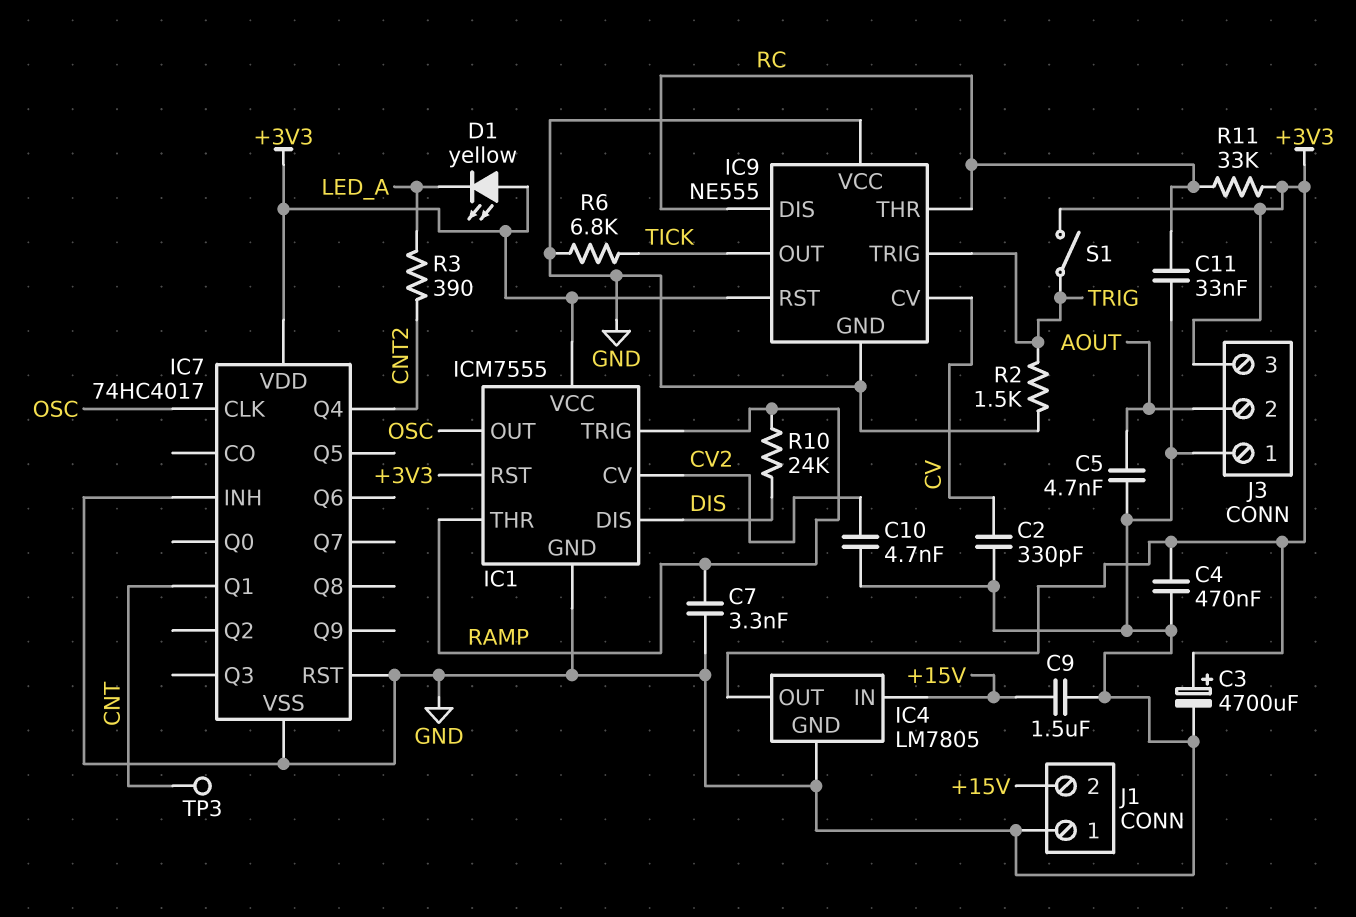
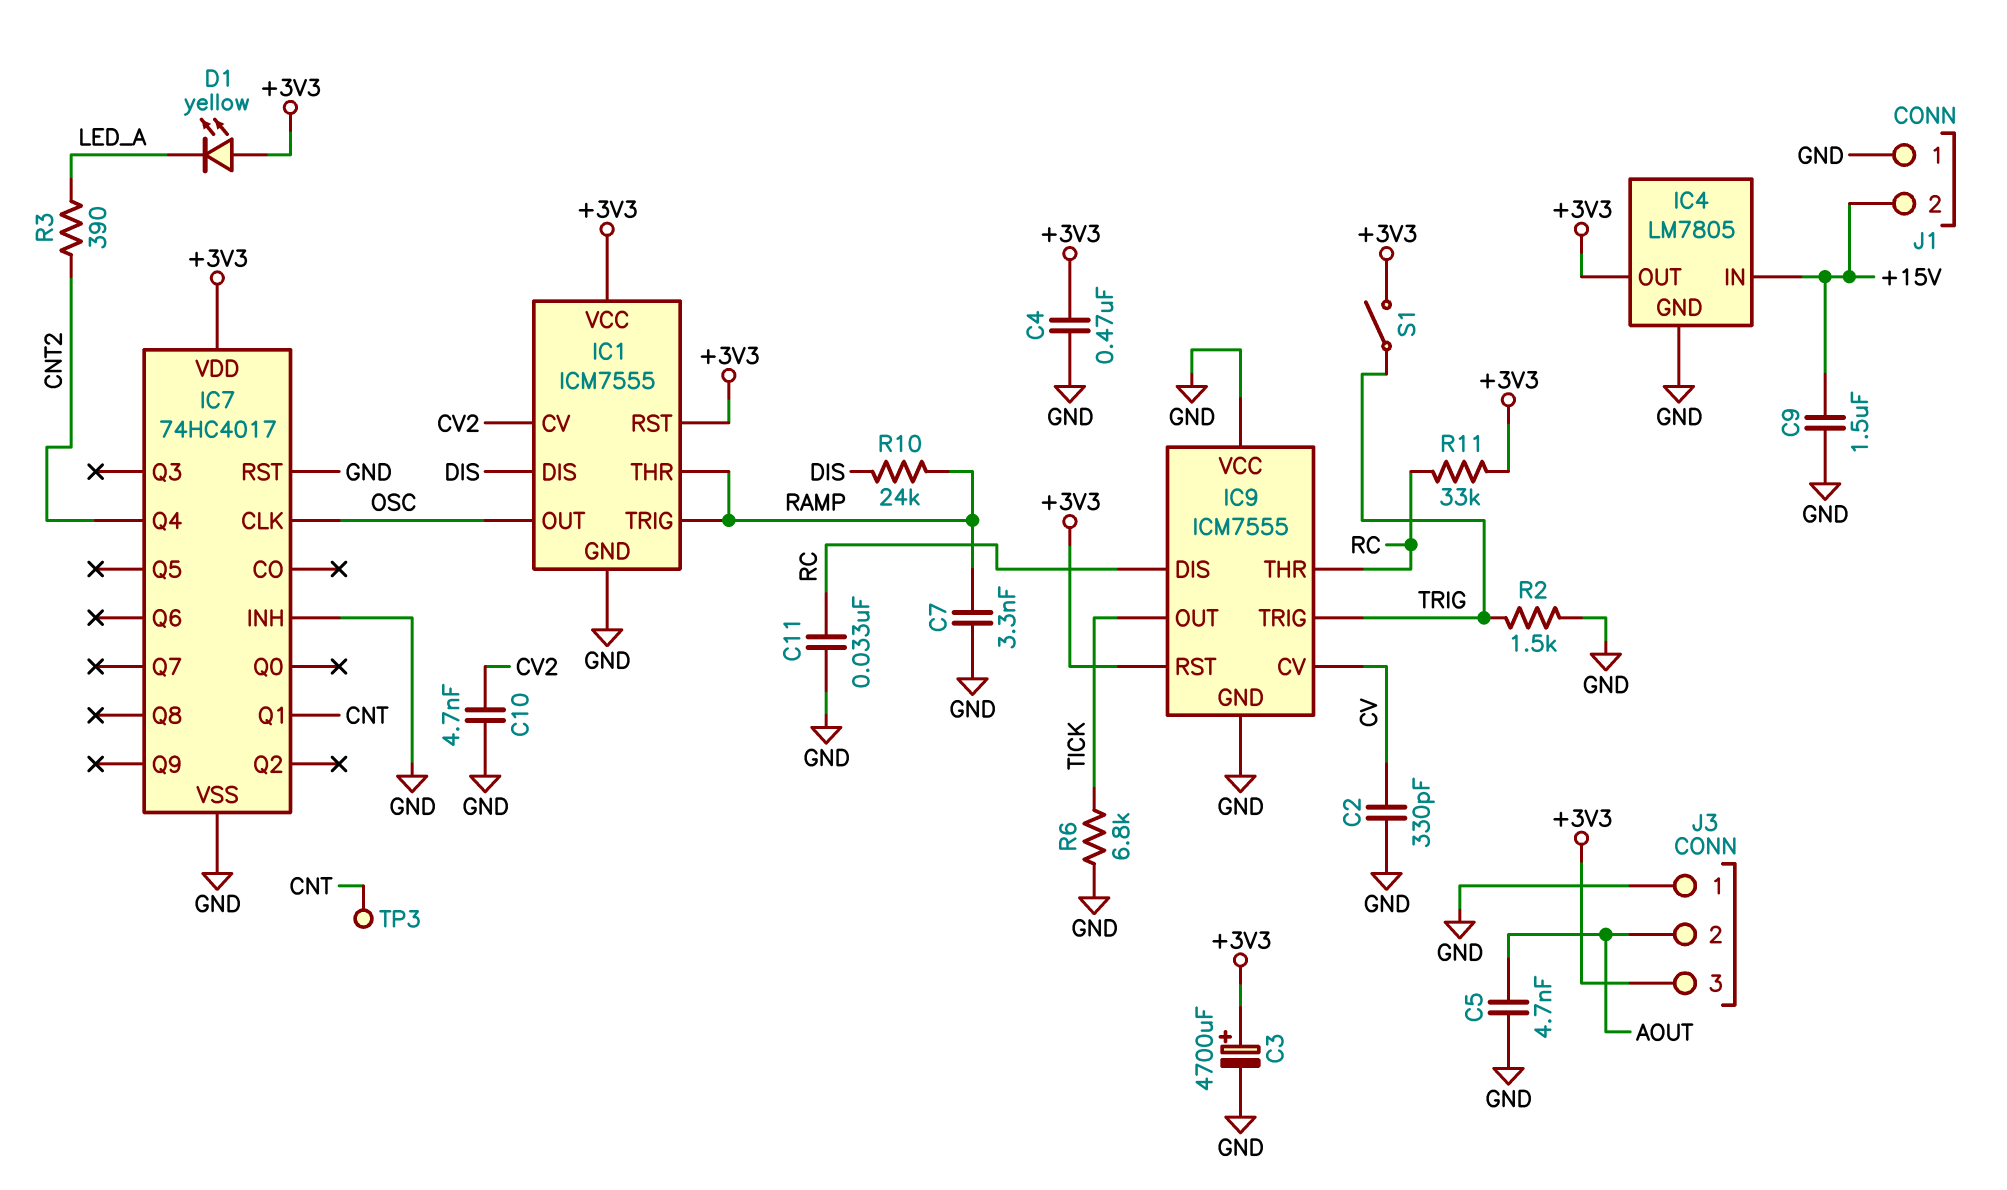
IC9: NE555 -> ICM7555

